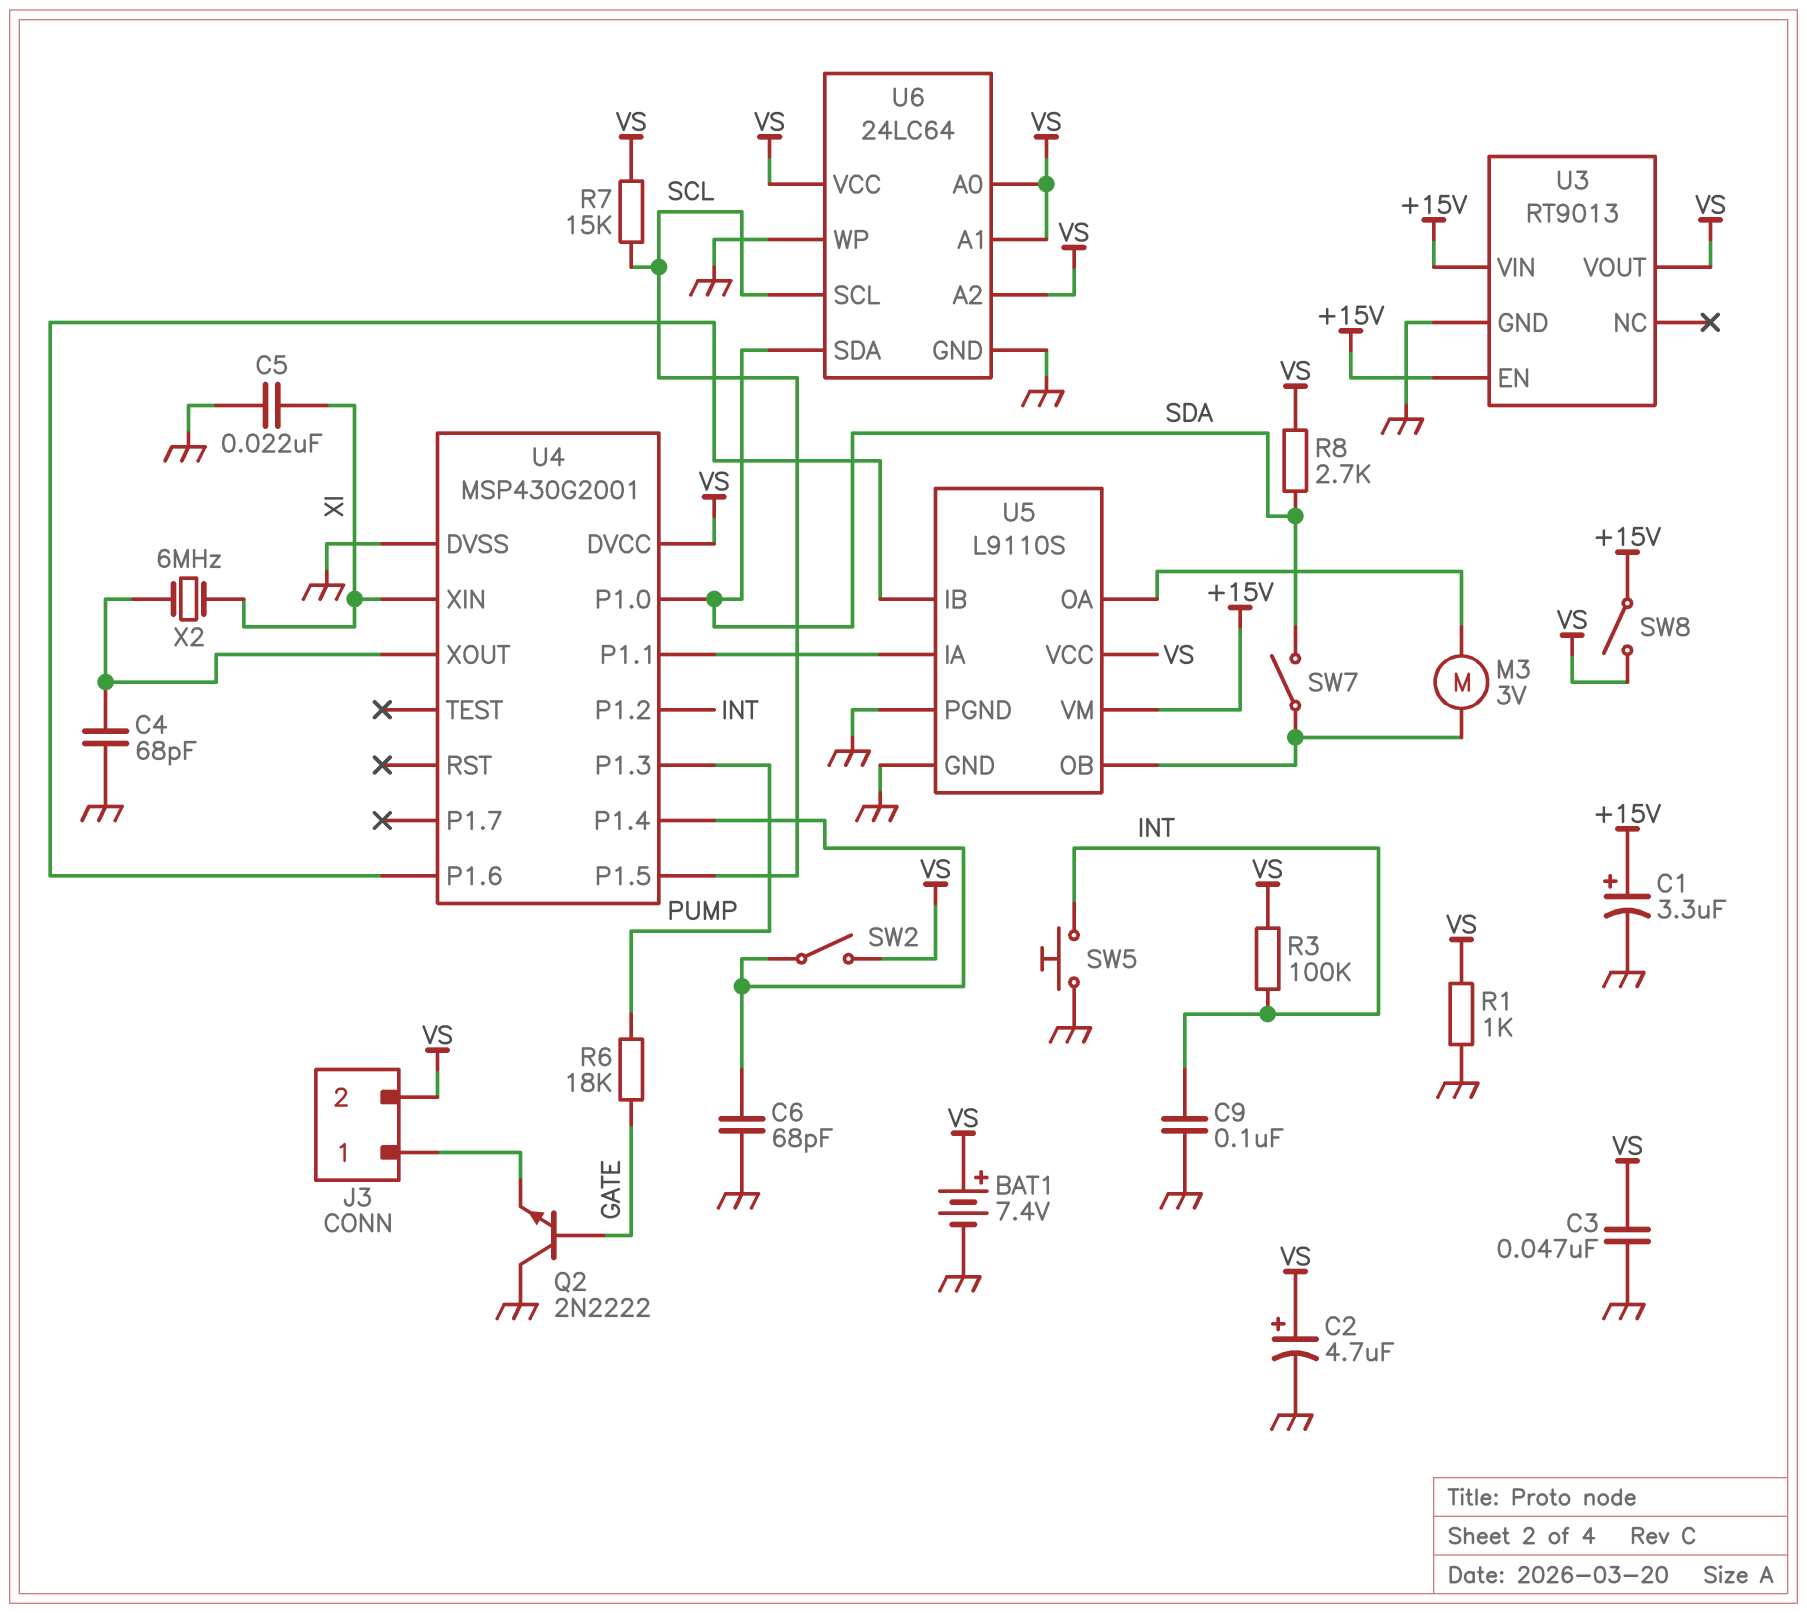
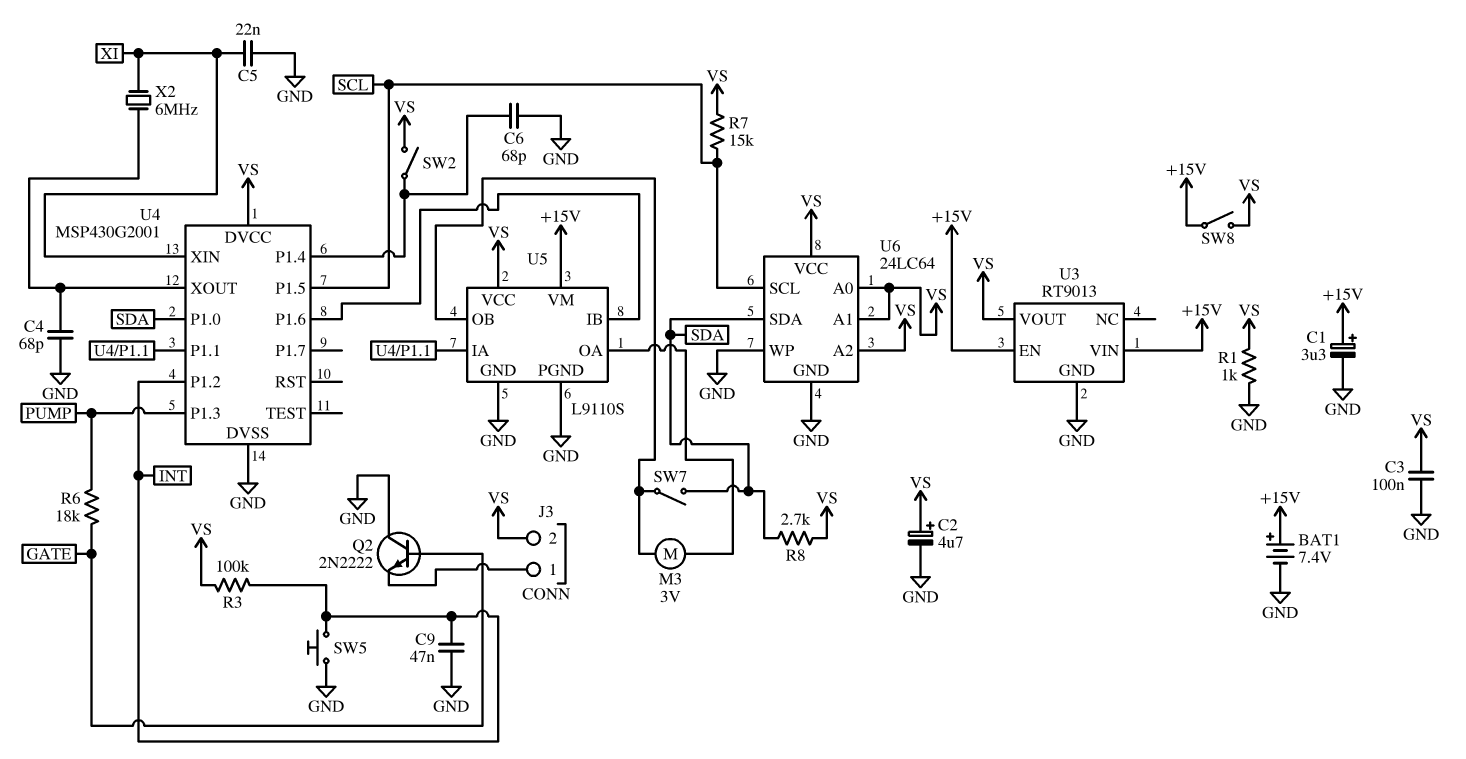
BAT1: 7.4V (plus VS, minus GND) -> 7.4V (plus +15V, minus GND)
C3: 47nF (GND, VS) -> 100nF (GND, VS)
C9: 100nF (GND, INT) -> 47nF (GND, INT)

